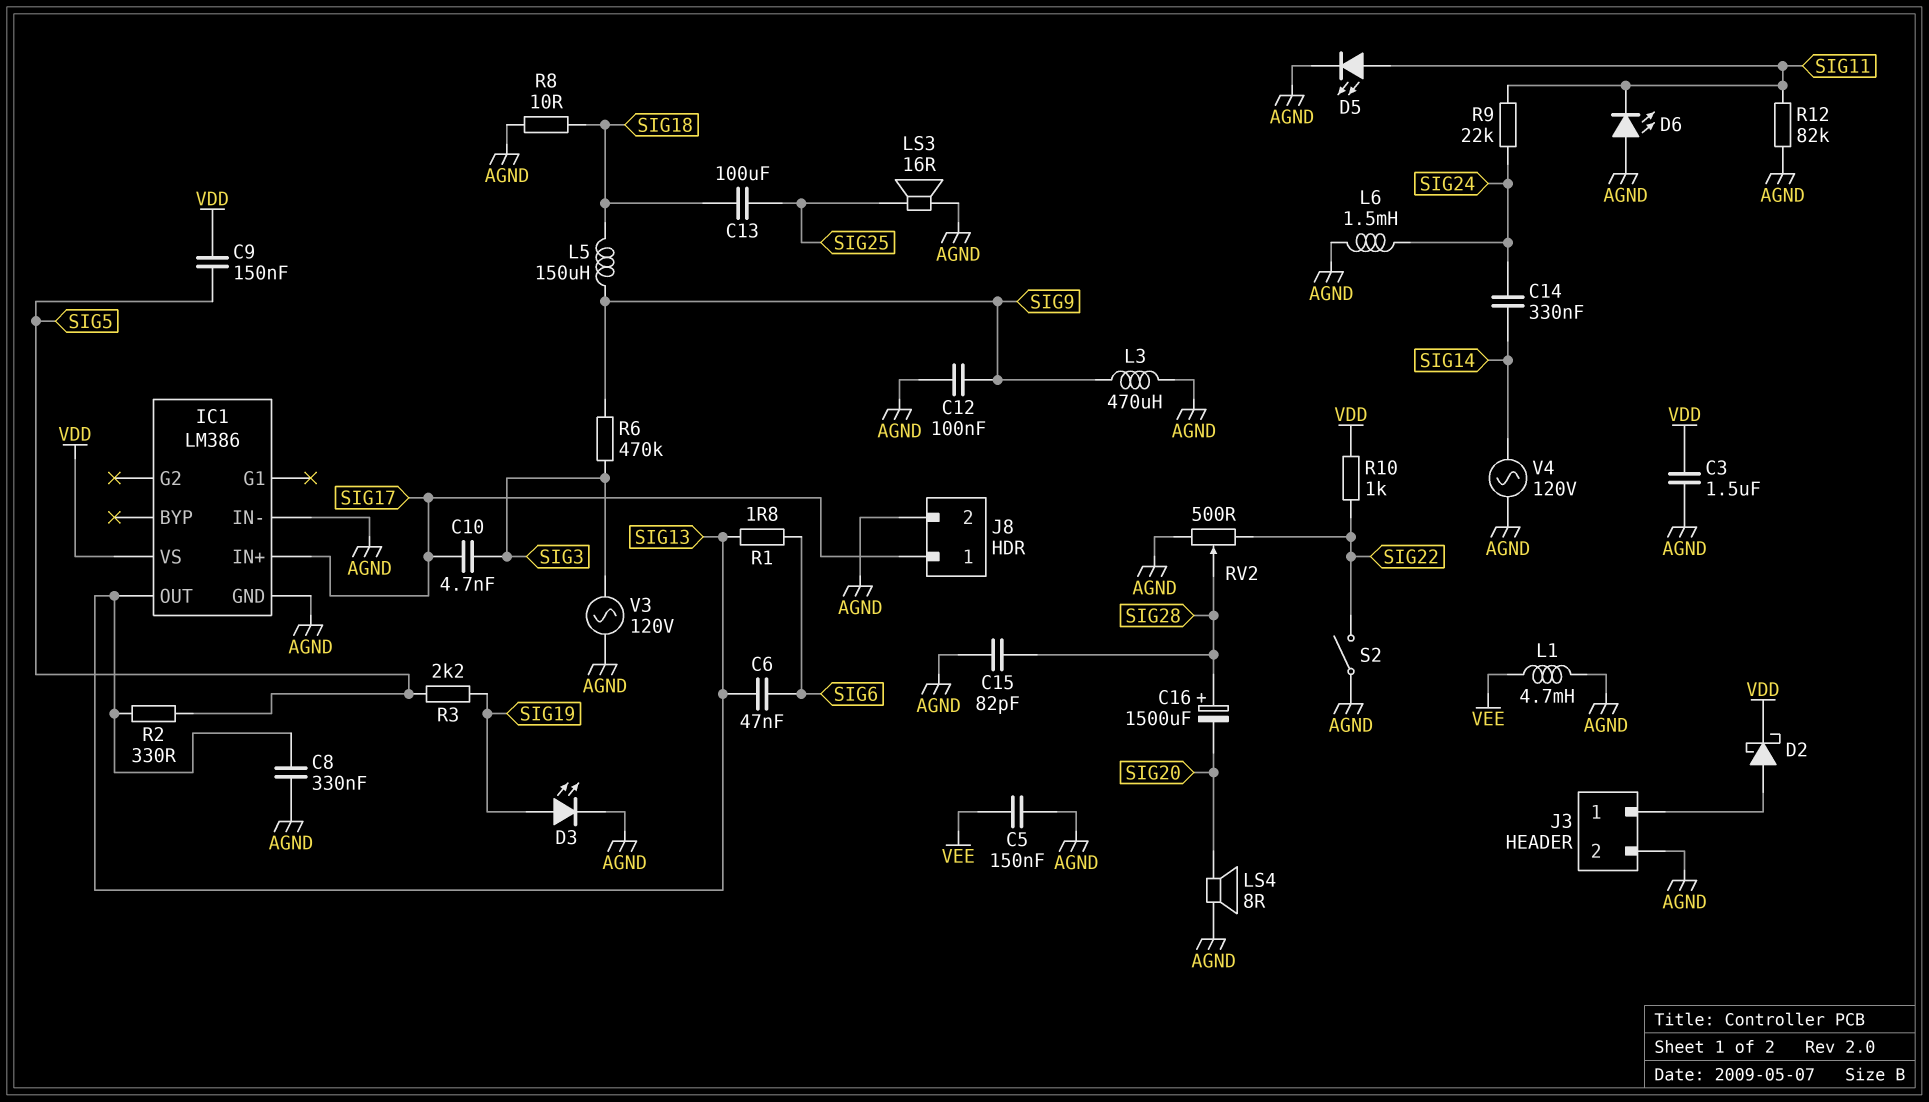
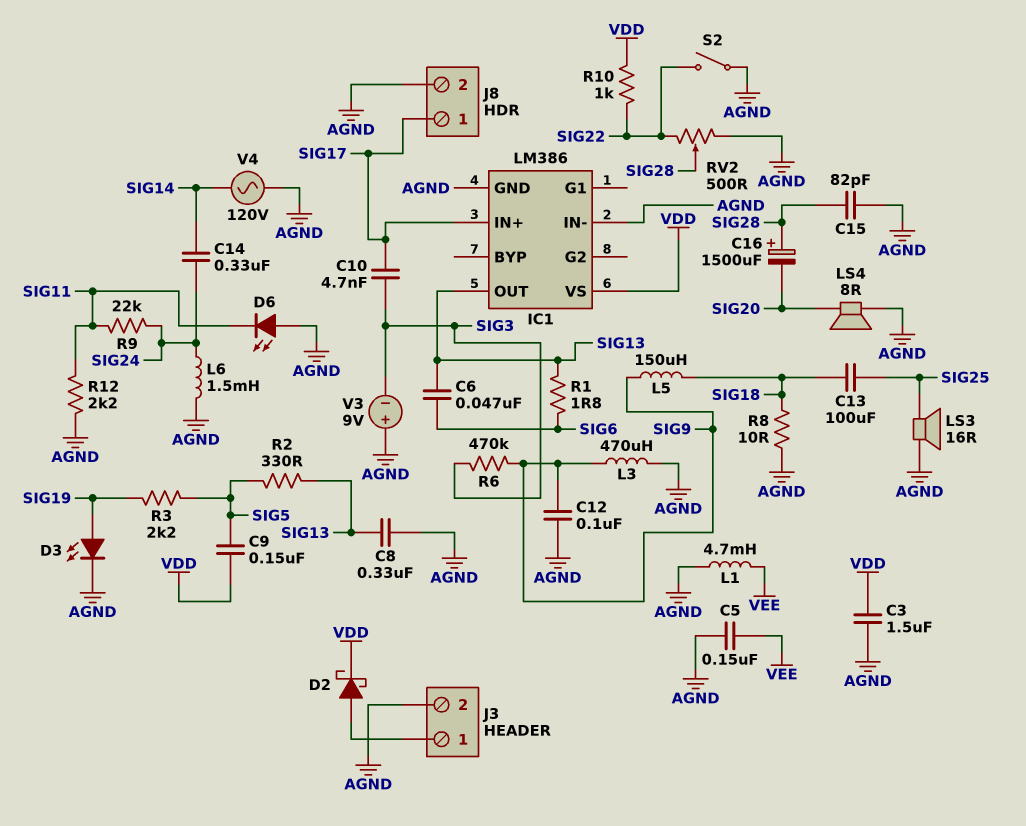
D5: LED (A SIG11, K AGND) -> none
R12: 82k (AGND, SIG11) -> 2.2k (AGND, SIG11)
V3: AC 120V (AGND, SIG3) -> 9V (plus AGND, minus SIG3)

